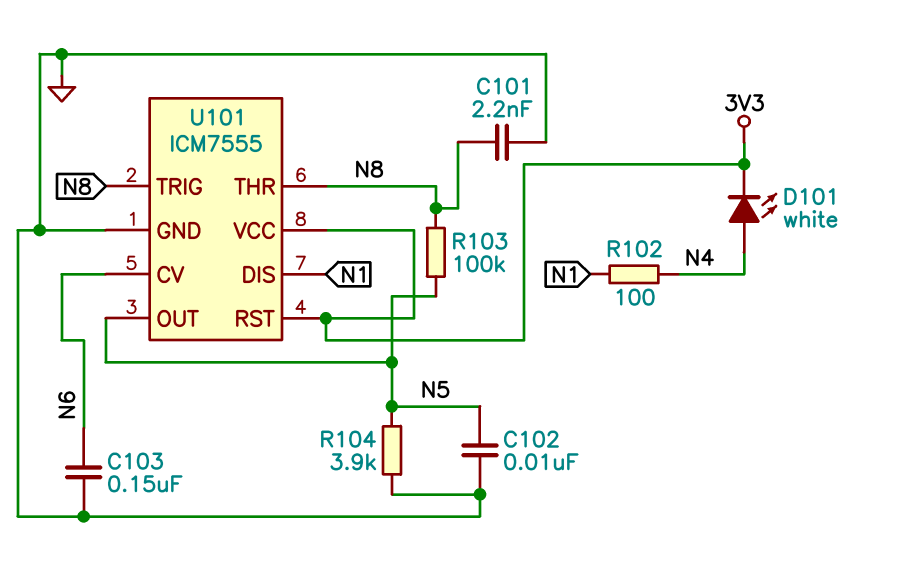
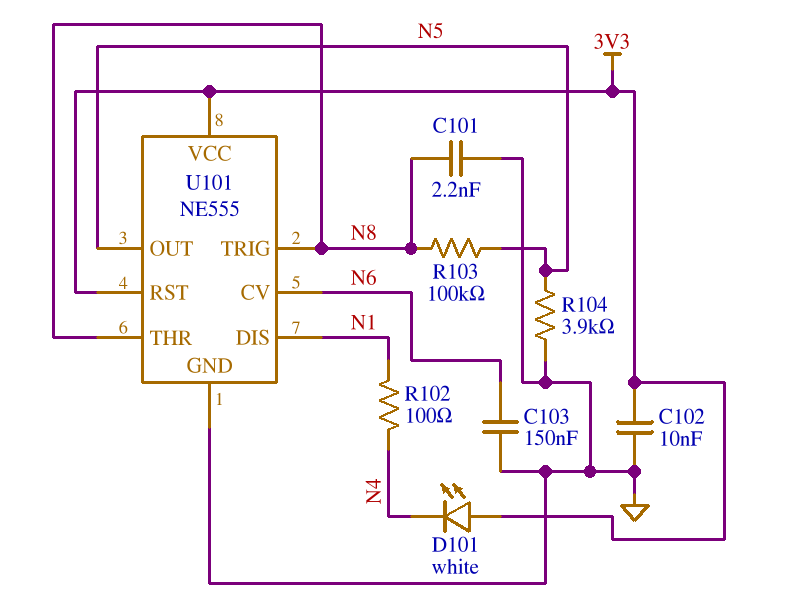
C102: 10nF (GND, N5) -> 10nF (3V3, GND)
D101: LED white (A N4, K 3V3) -> LED white (A 3V3, K N4)
U101: ICM7555 -> NE555

